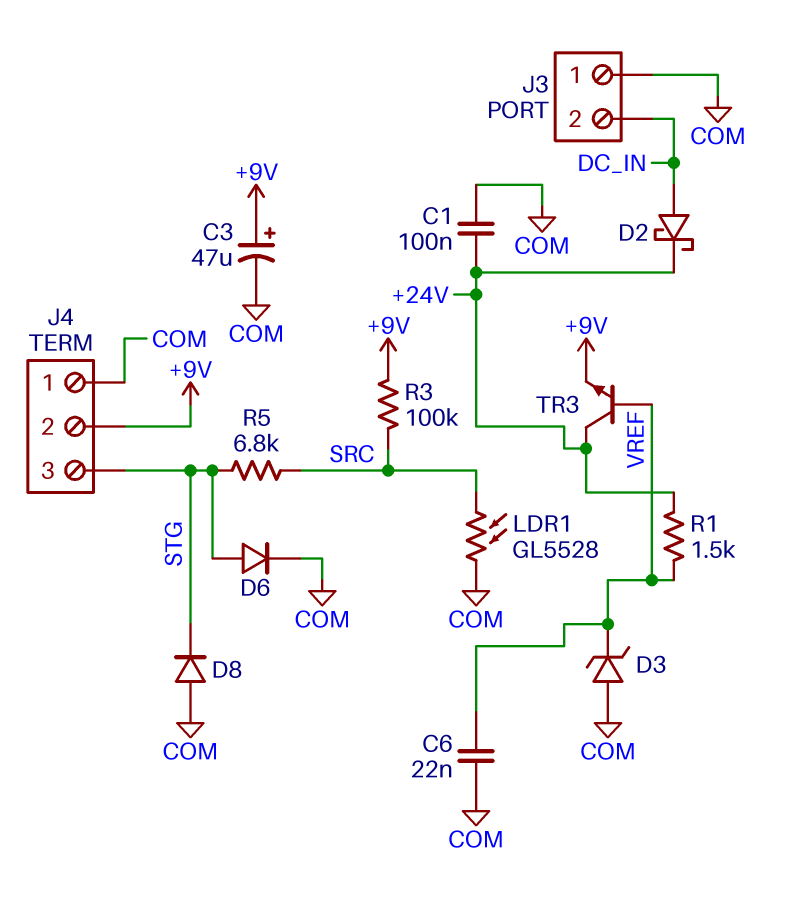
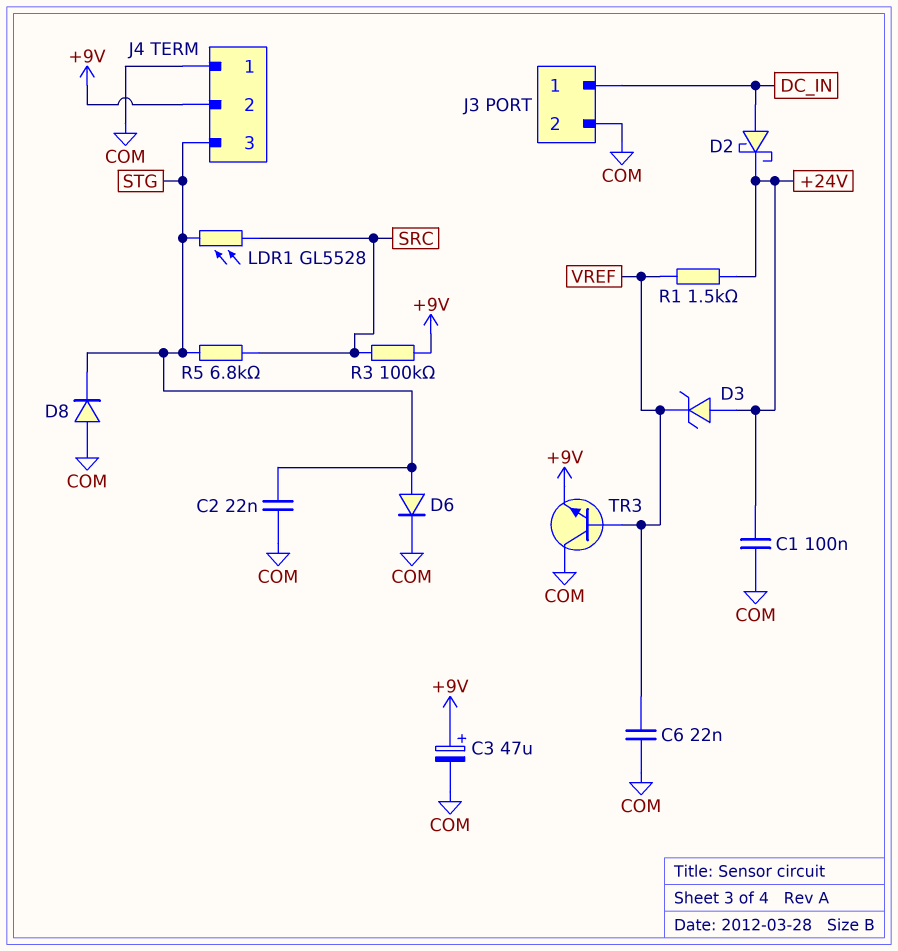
C2: none -> 22nF (COM, STG)
D3: zener (A COM, K VREF) -> zener (A +24V, K VREF)
J3 pin 1: COM -> DC_IN
J3 pin 2: DC_IN -> COM
LDR1: GL5528 (COM, SRC) -> GL5528 (SRC, STG)
TR3: NPN (B VREF, C +24V, E +9V) -> NPN (B VREF, C COM, E +9V)

